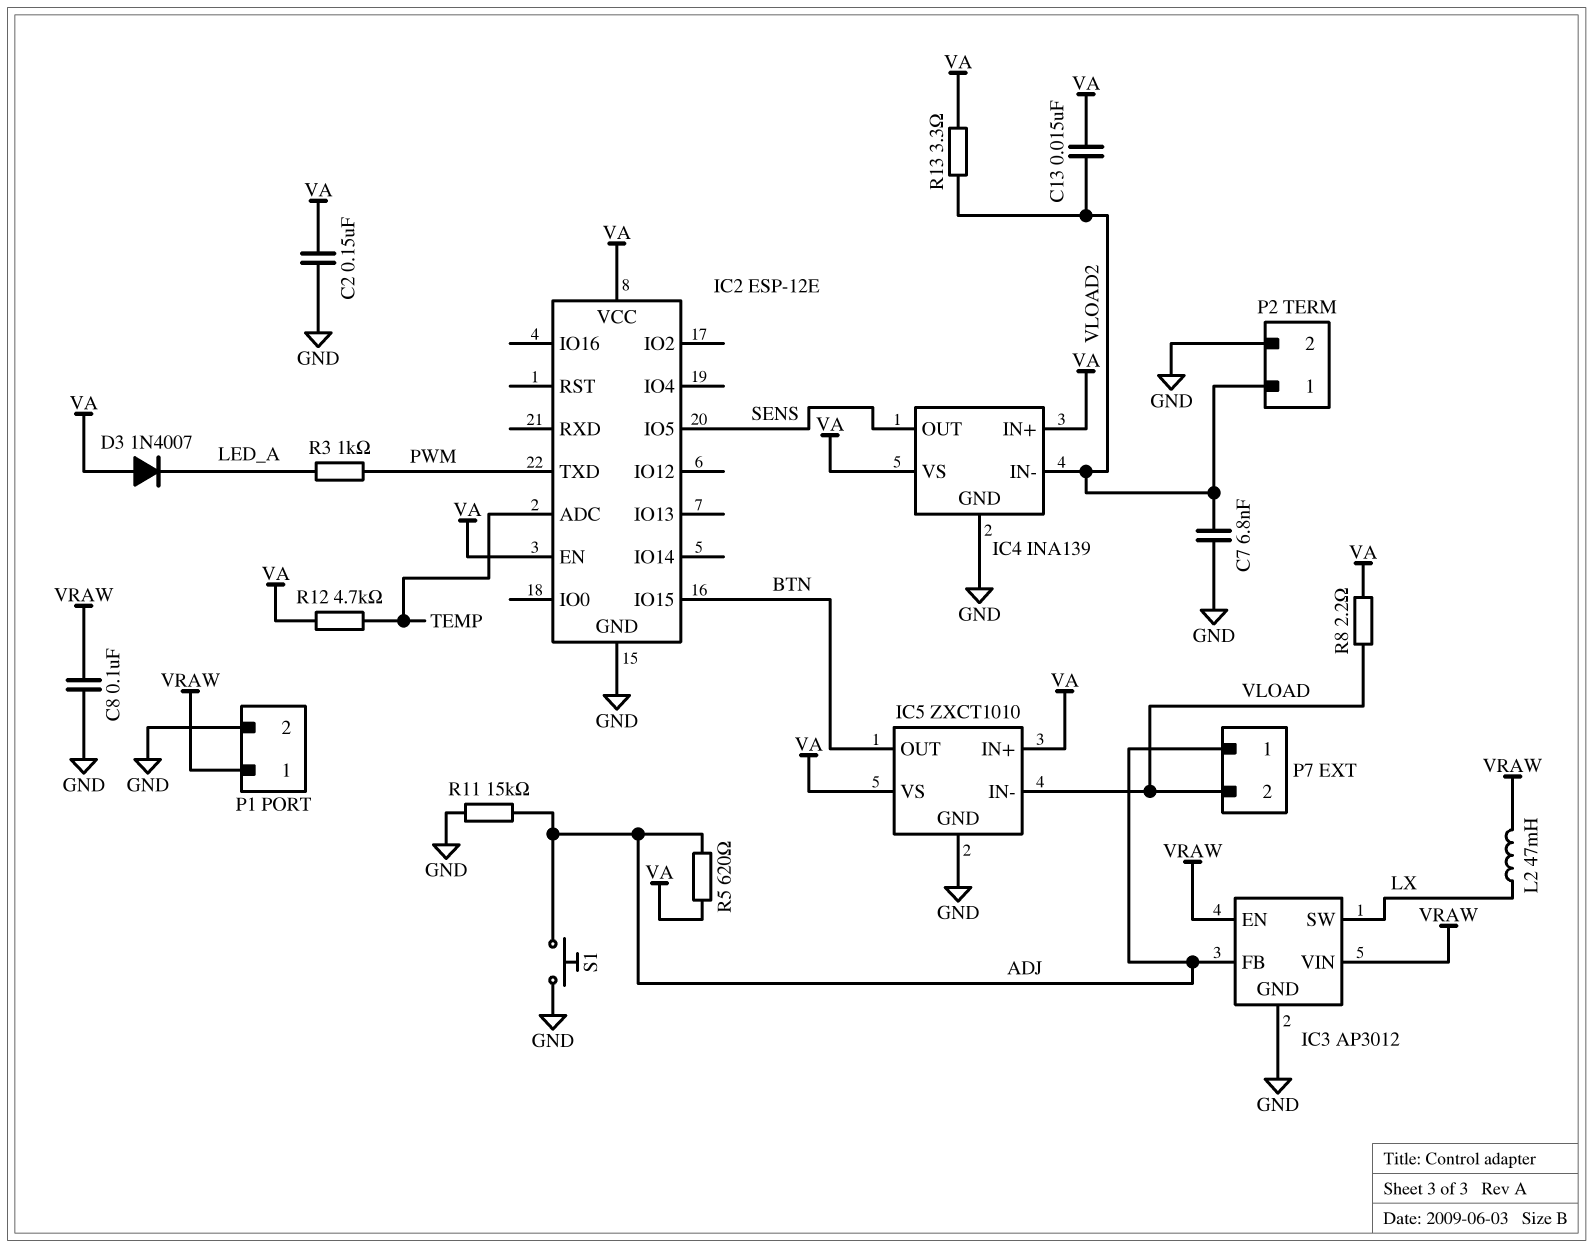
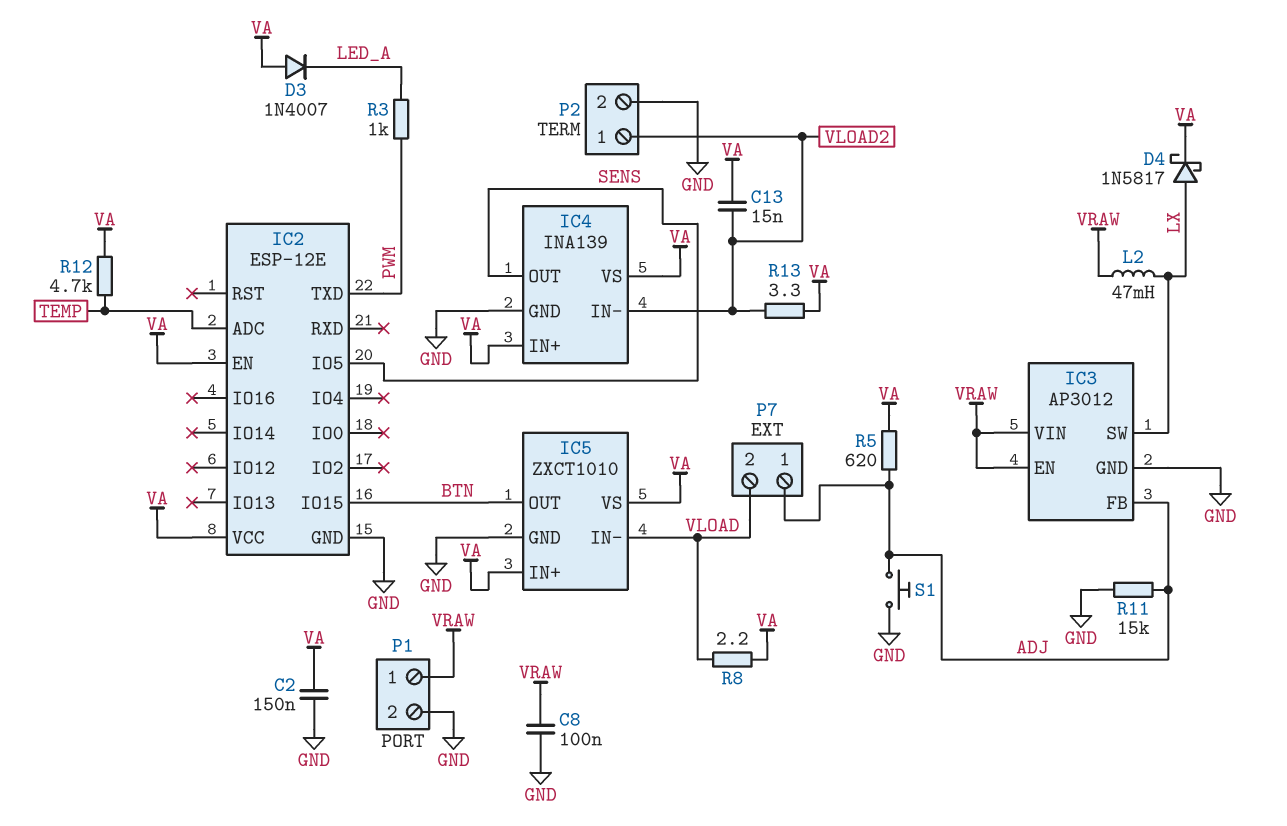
C7: 6.8nF (GND, VLOAD2) -> none
D4: none -> schottky 1N5817 (A LX, K VA)

